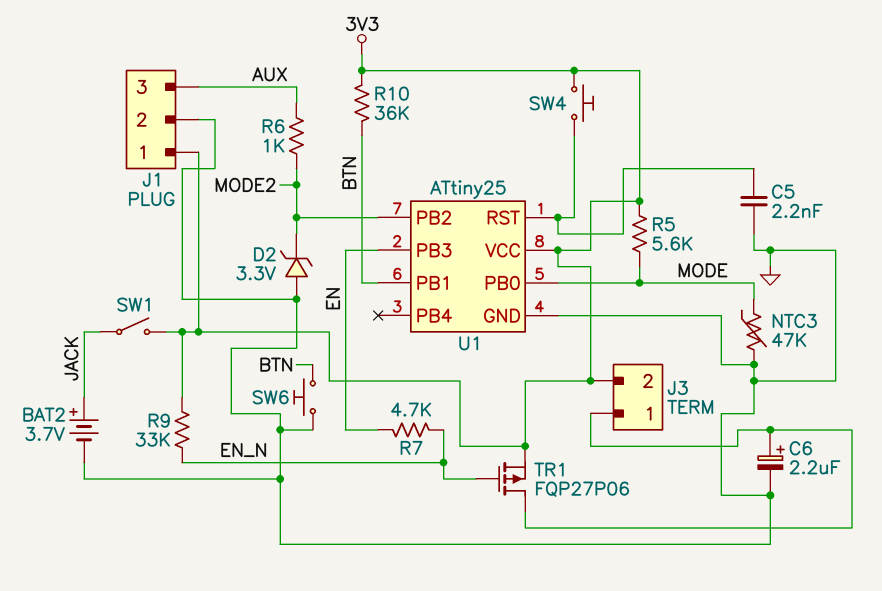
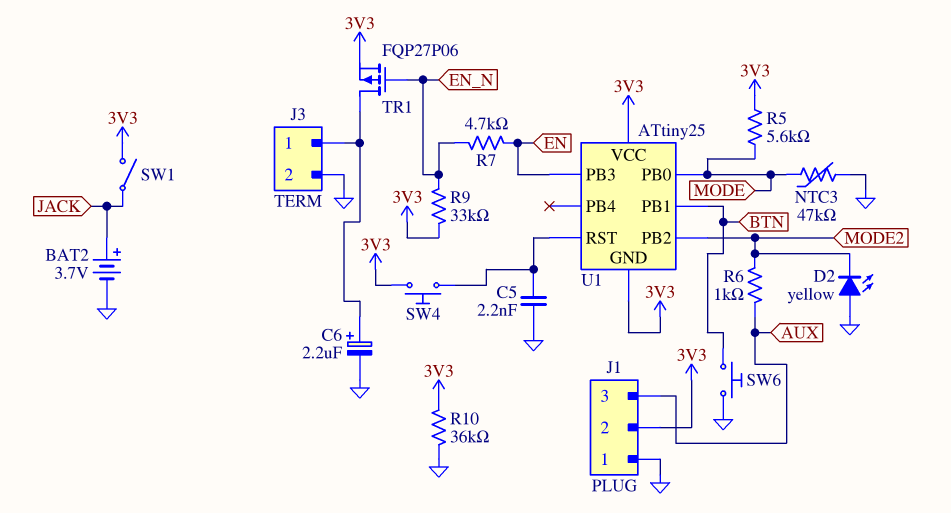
D2: zener 3.3V (A GND, K MODE2) -> LED yellow (A GND, K MODE2)
J1 pin 1: 3V3 -> GND
J1 pin 2: GND -> 3V3
J3 pin 2: 3V3 -> GND
R10: 36k (3V3, BTN) -> 36k (3V3, GND)
U1 pin GND: GND -> 3V3

